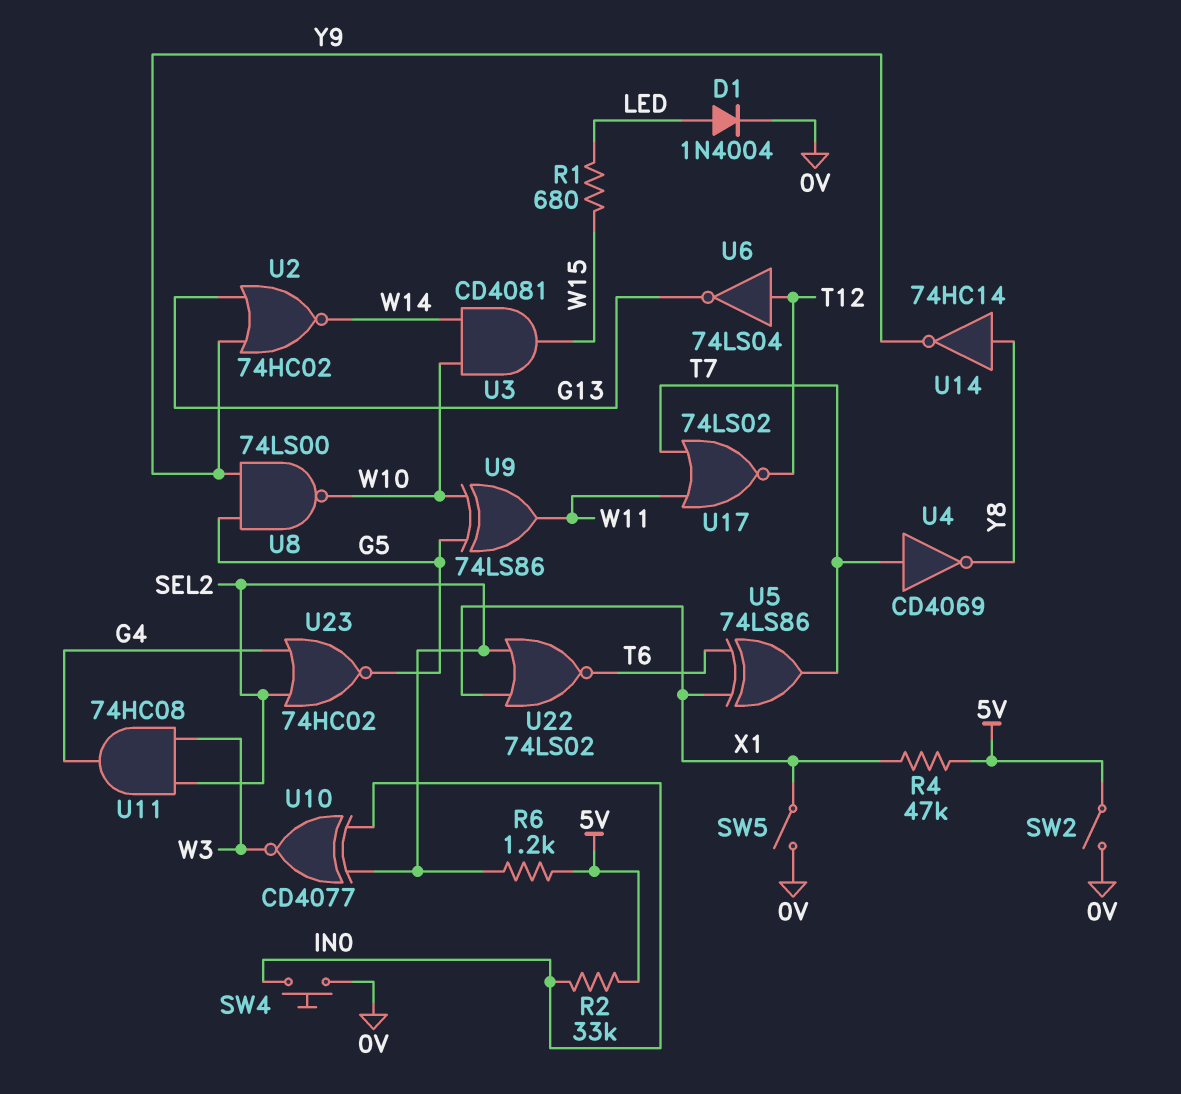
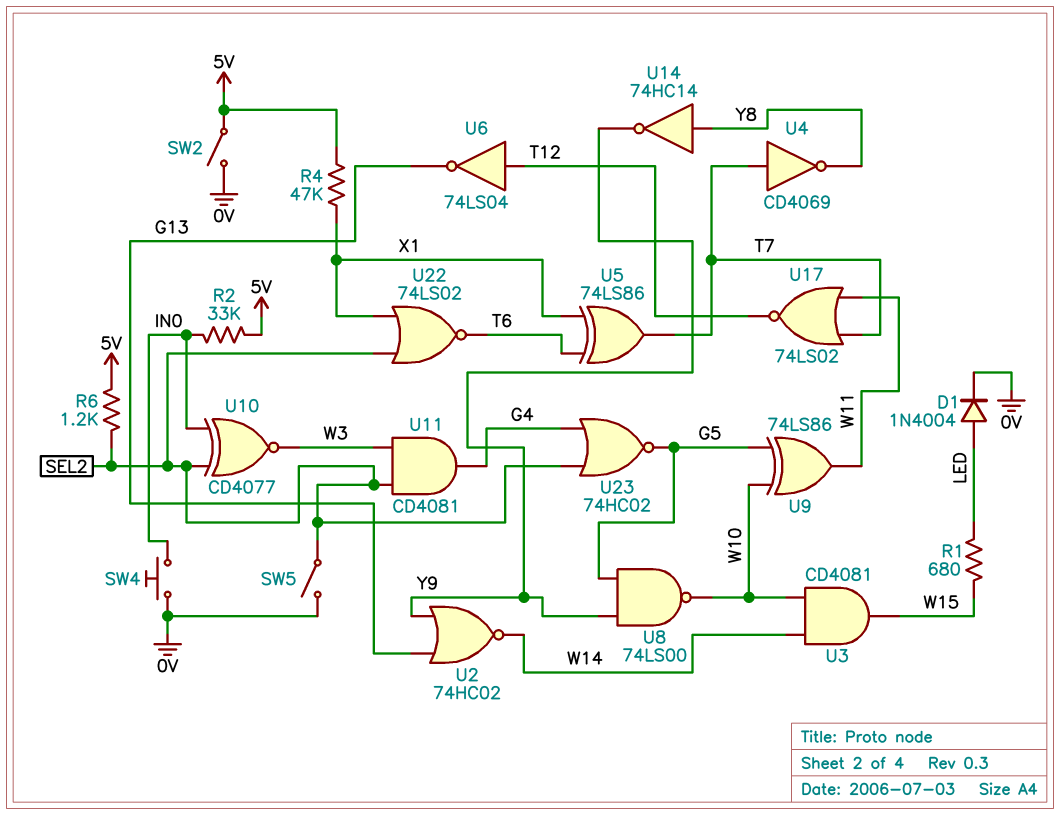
SW5: switch (0V, X1) -> switch (0V, SEL2)
U11: AND 74HC08 (in SEL2, in W3, out G4) -> AND CD4081 (in SEL2, in W3, out G4)

